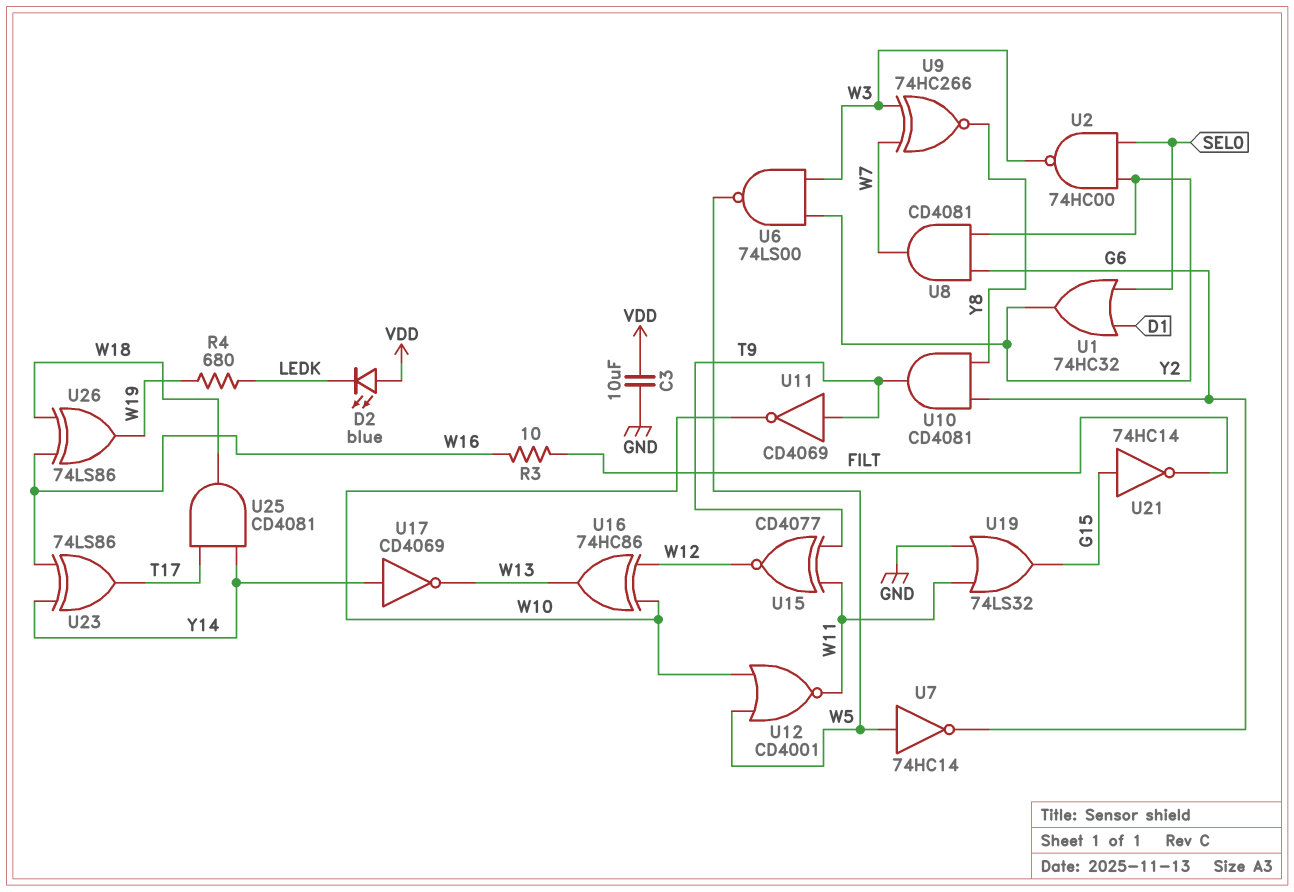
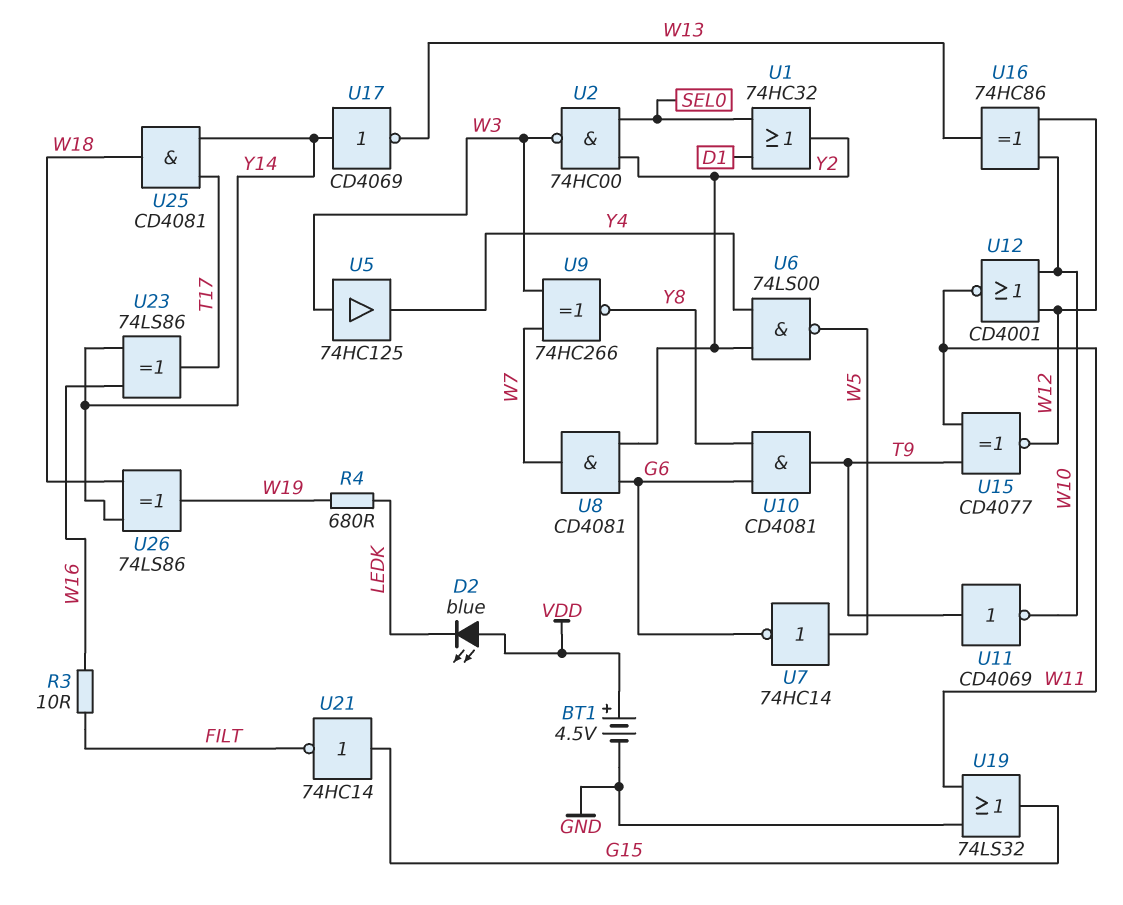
BT1: none -> 4.5V (plus VDD, minus GND)
C3: 10uF (GND, VDD) -> none
U5: none -> buffer 74HC125 (in W3, out Y4)
U6: NAND 74LS00 (in W3, in Y2, out W5) -> NAND 74LS00 (in Y2, in Y4, out W5)
U12: NOR CD4001 (in W5, in W10, out W11) -> NOR CD4001 (in W10, in W12, out W11)
U26: XOR 74LS86 (in W16, in W18, out W19) -> XOR 74LS86 (in W18, in Y14, out W19)

